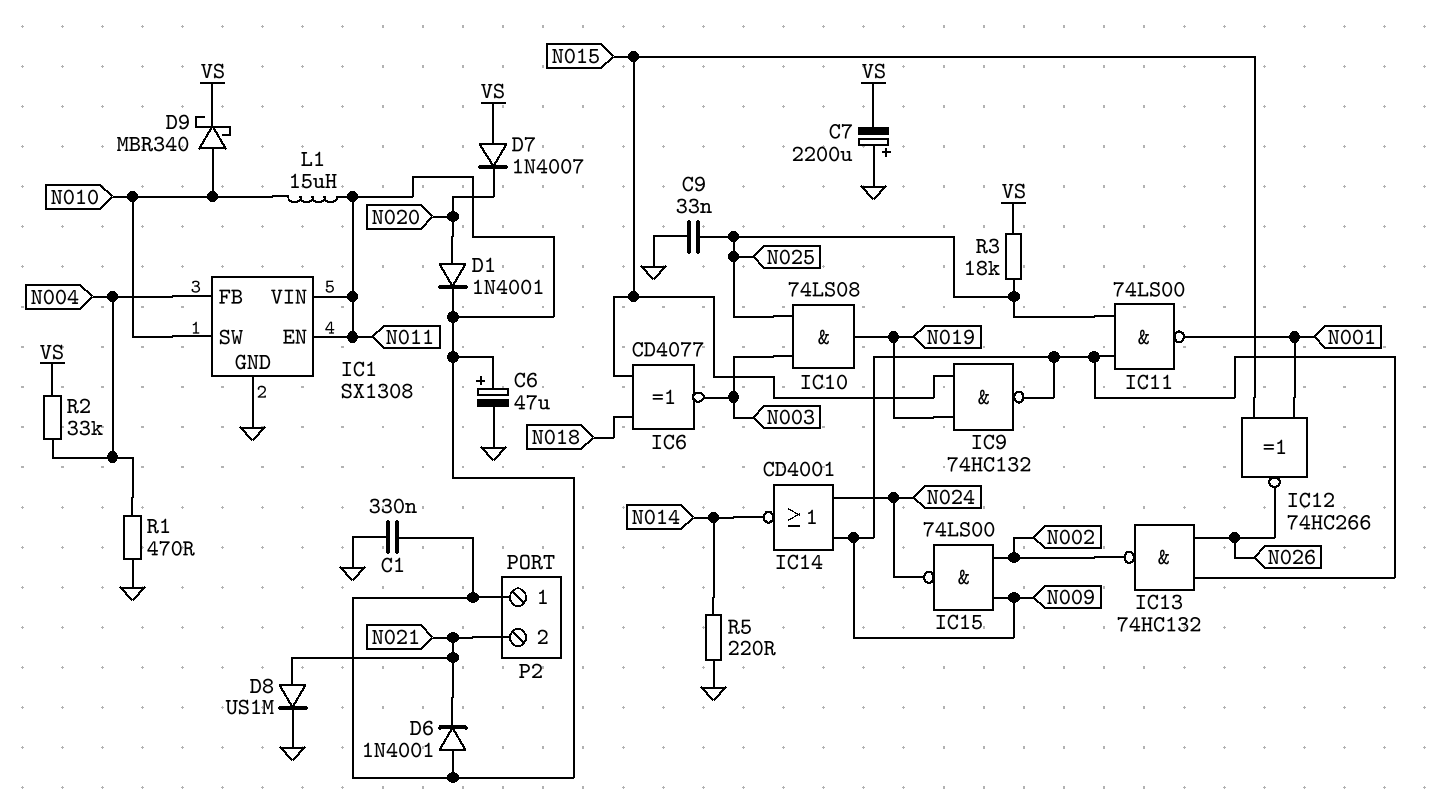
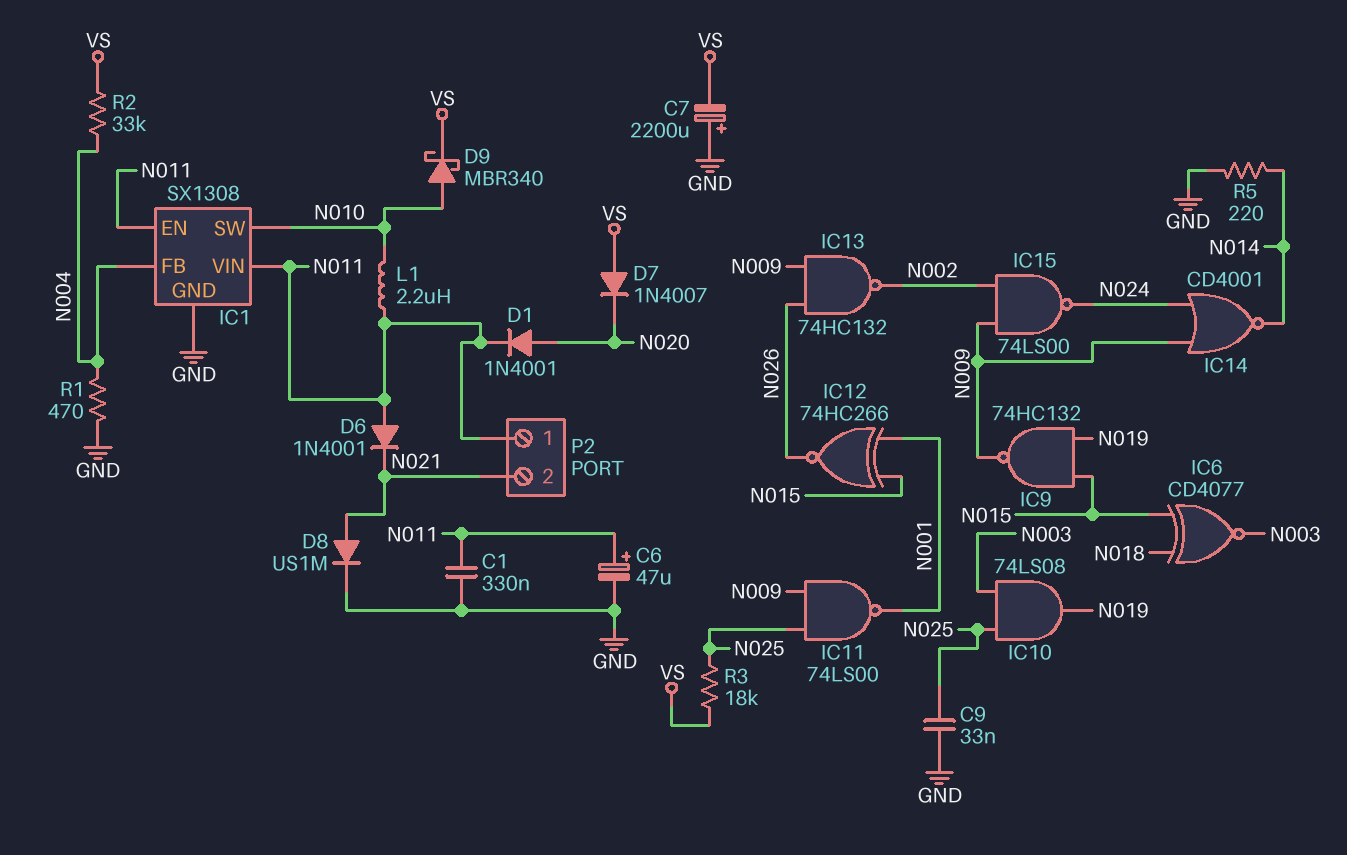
L1: 15uH (N010, N011) -> 2.2uH (N010, N011)

